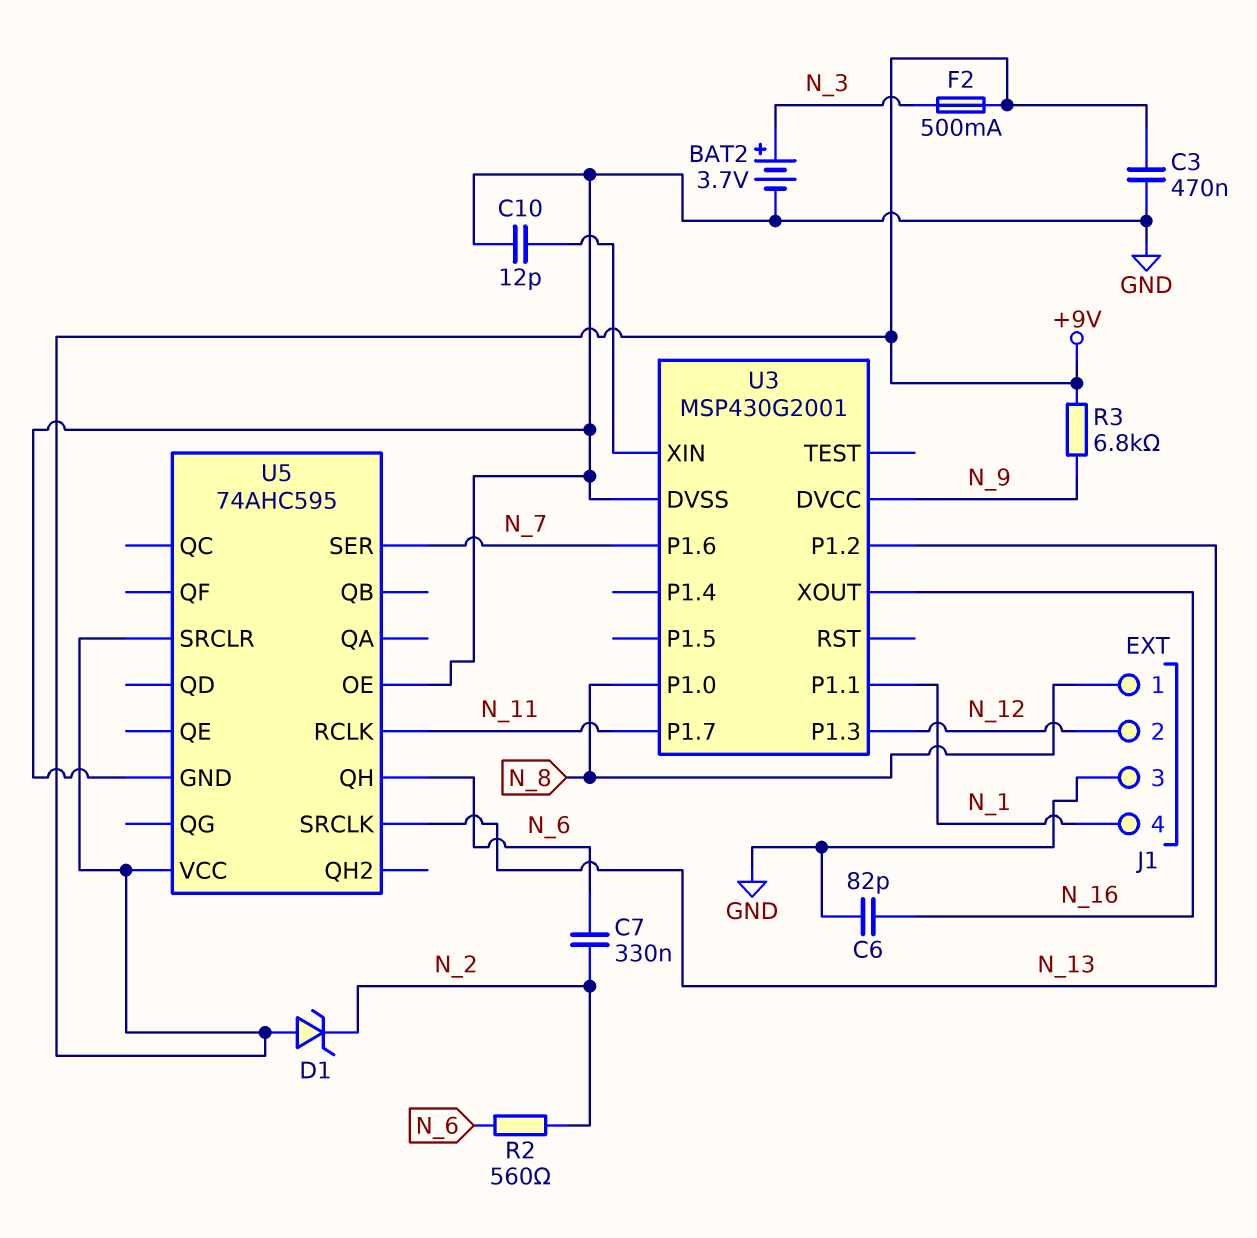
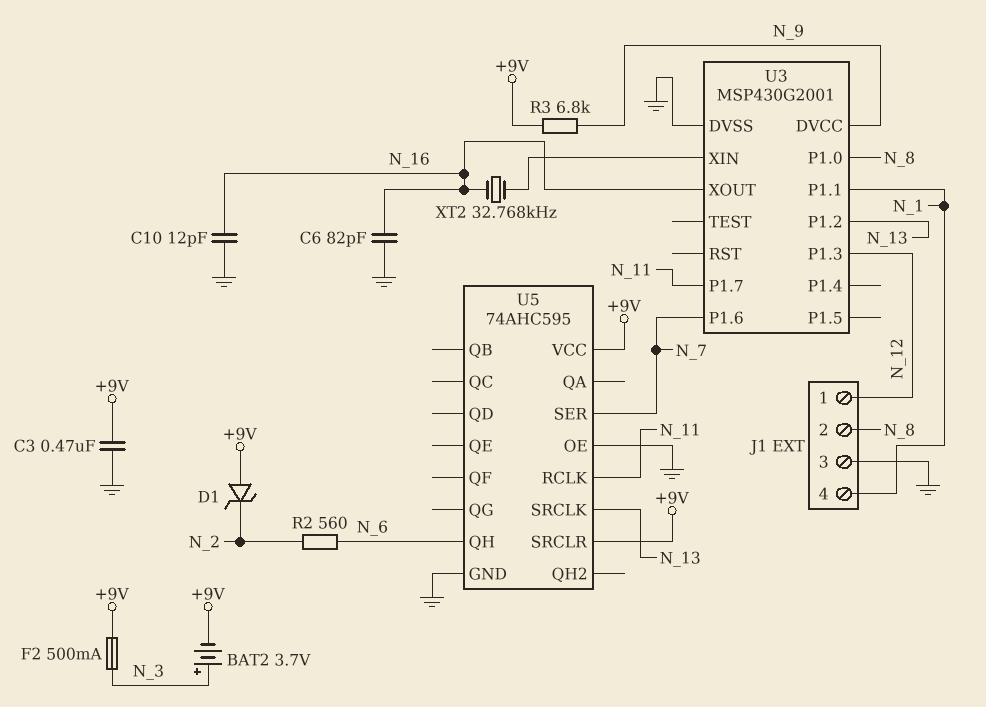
BAT2: 3.7V (plus N_3, minus GND) -> 3.7V (plus N_3, minus +9V)
C7: 330nF (N_2, N_6) -> none
C10: 12pF (GND, U3/XIN) -> 12pF (GND, N_16)
J1 pin 1: N_8 -> N_12
J1 pin 2: N_12 -> N_8
XT2: none -> 32.768kHz (N_16, U3/XIN)

